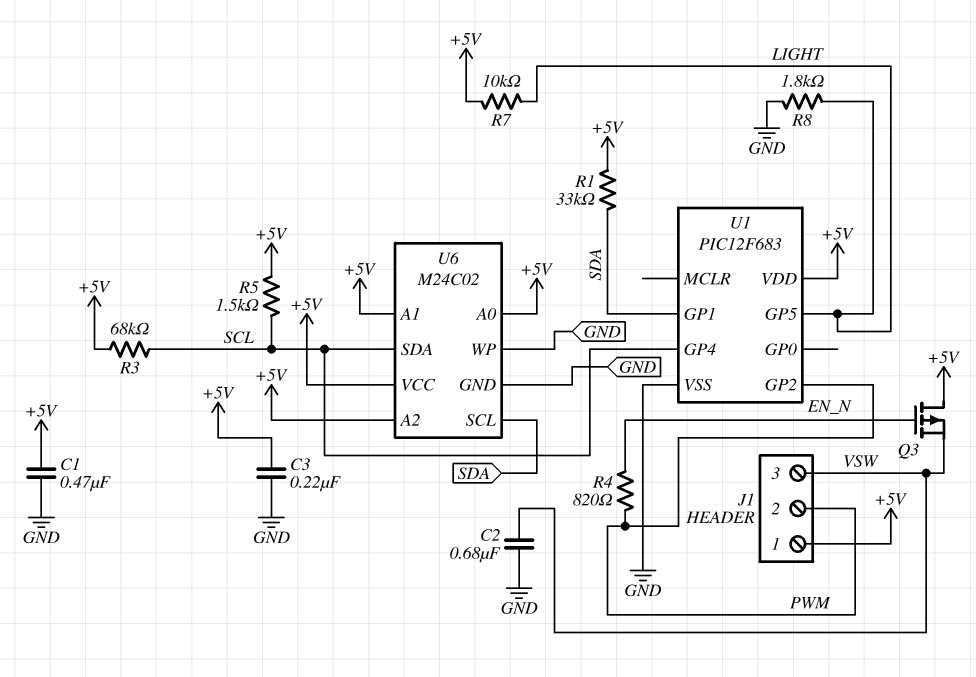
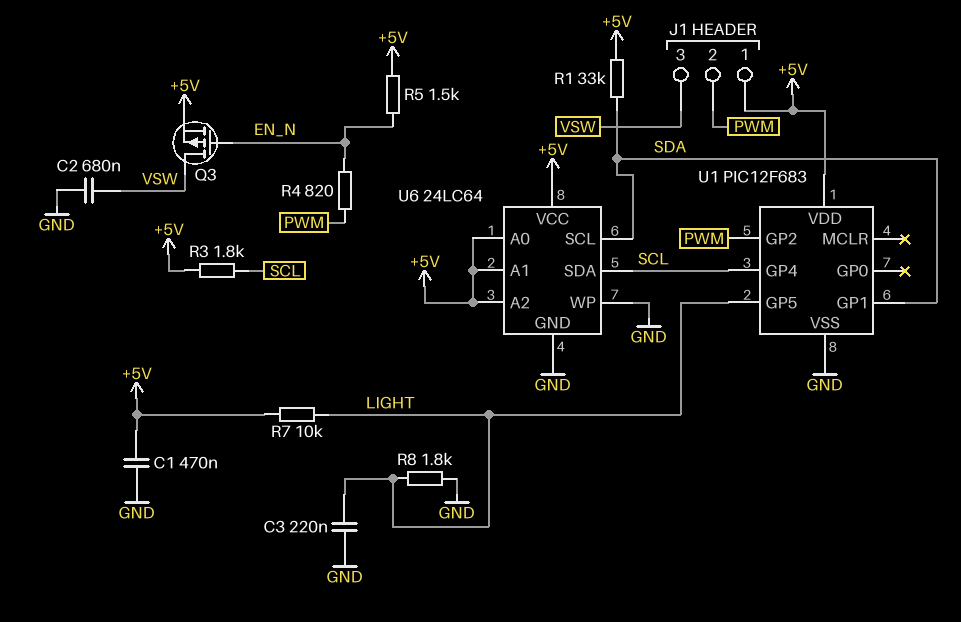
C3: 220nF (+5V, GND) -> 220nF (GND, LIGHT)
Q3: PMOS (G EN_N, D +5V, S VSW) -> PMOS (G EN_N, D VSW, S +5V)
R3: 68k (+5V, SCL) -> 1.8k (+5V, SCL)
R5: 1.5k (+5V, SCL) -> 1.5k (+5V, EN_N)
U6: M24C02 -> 24LC64

